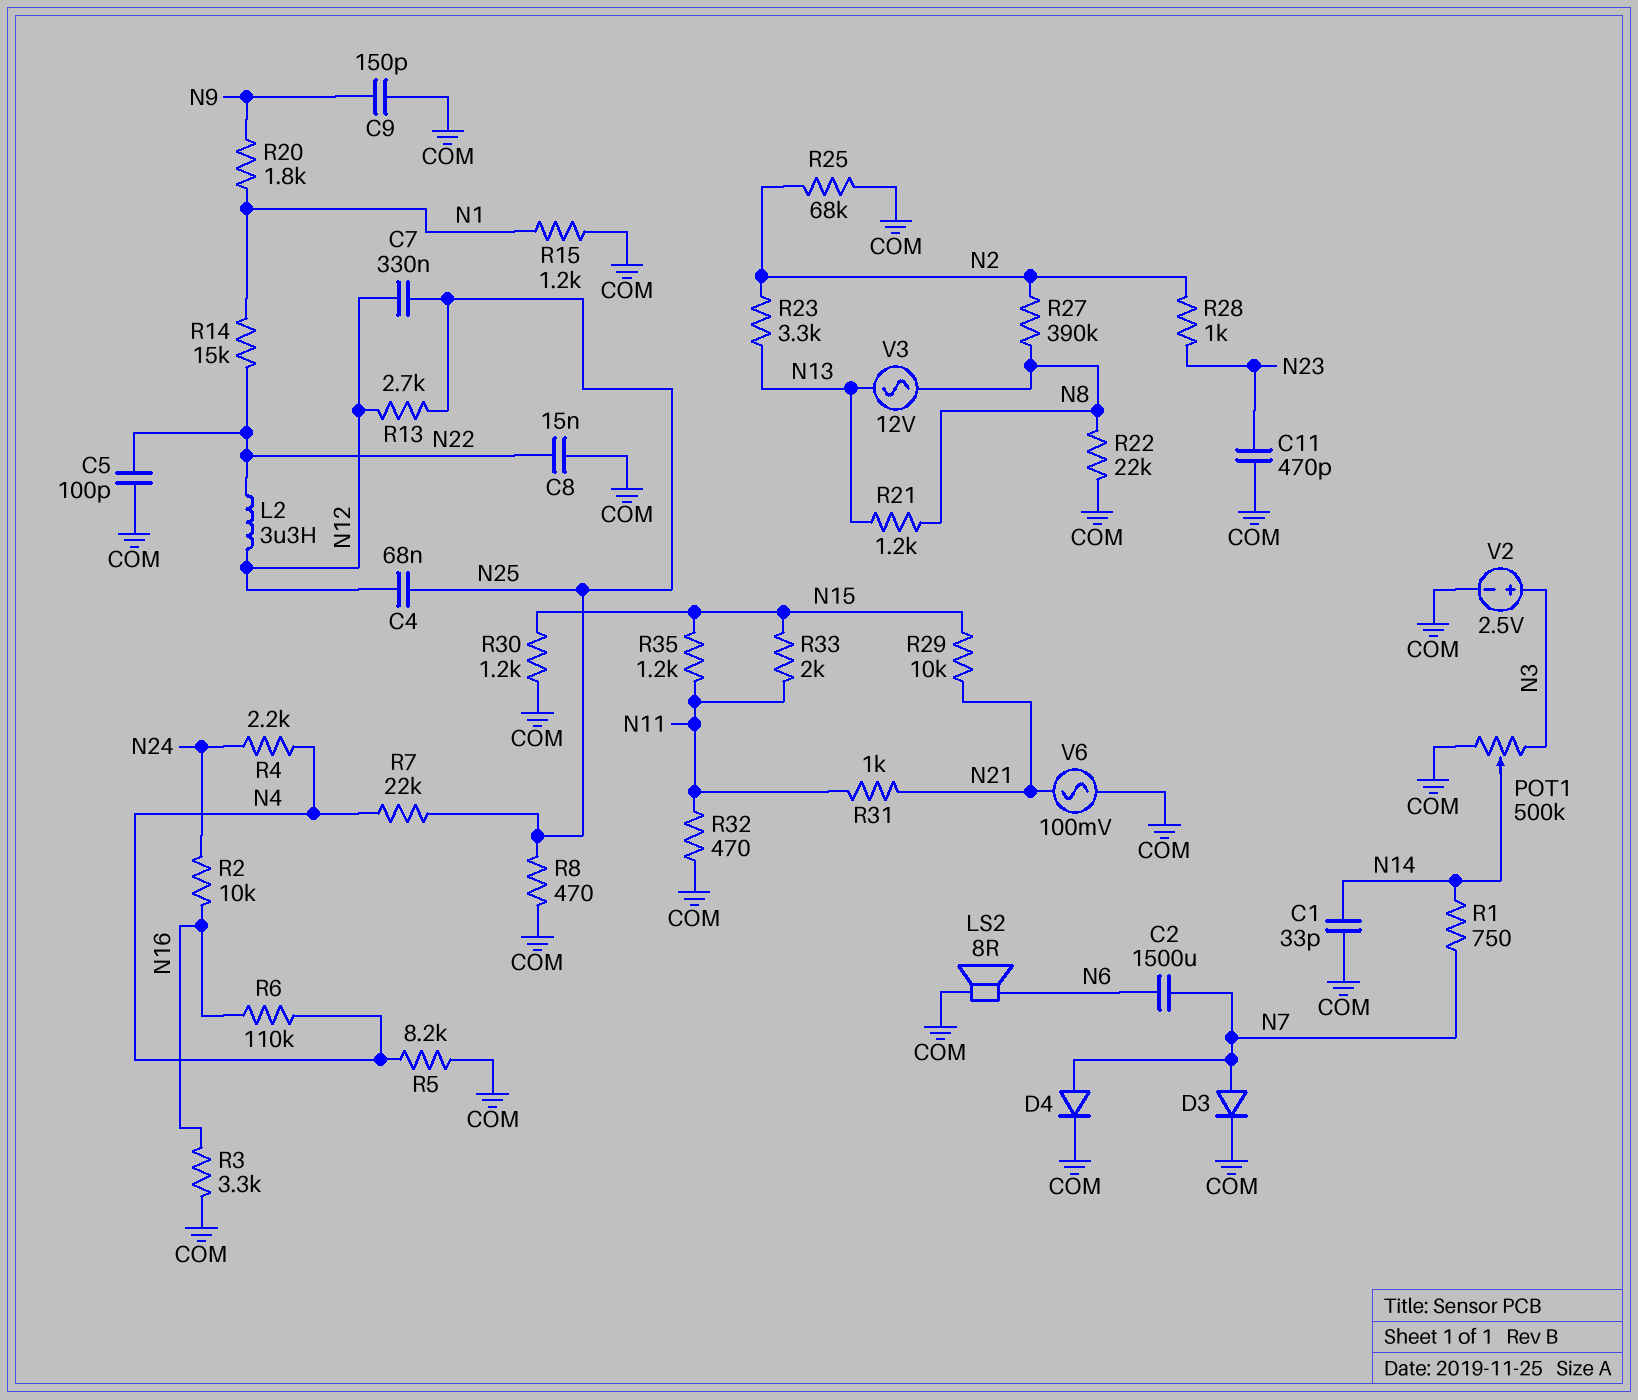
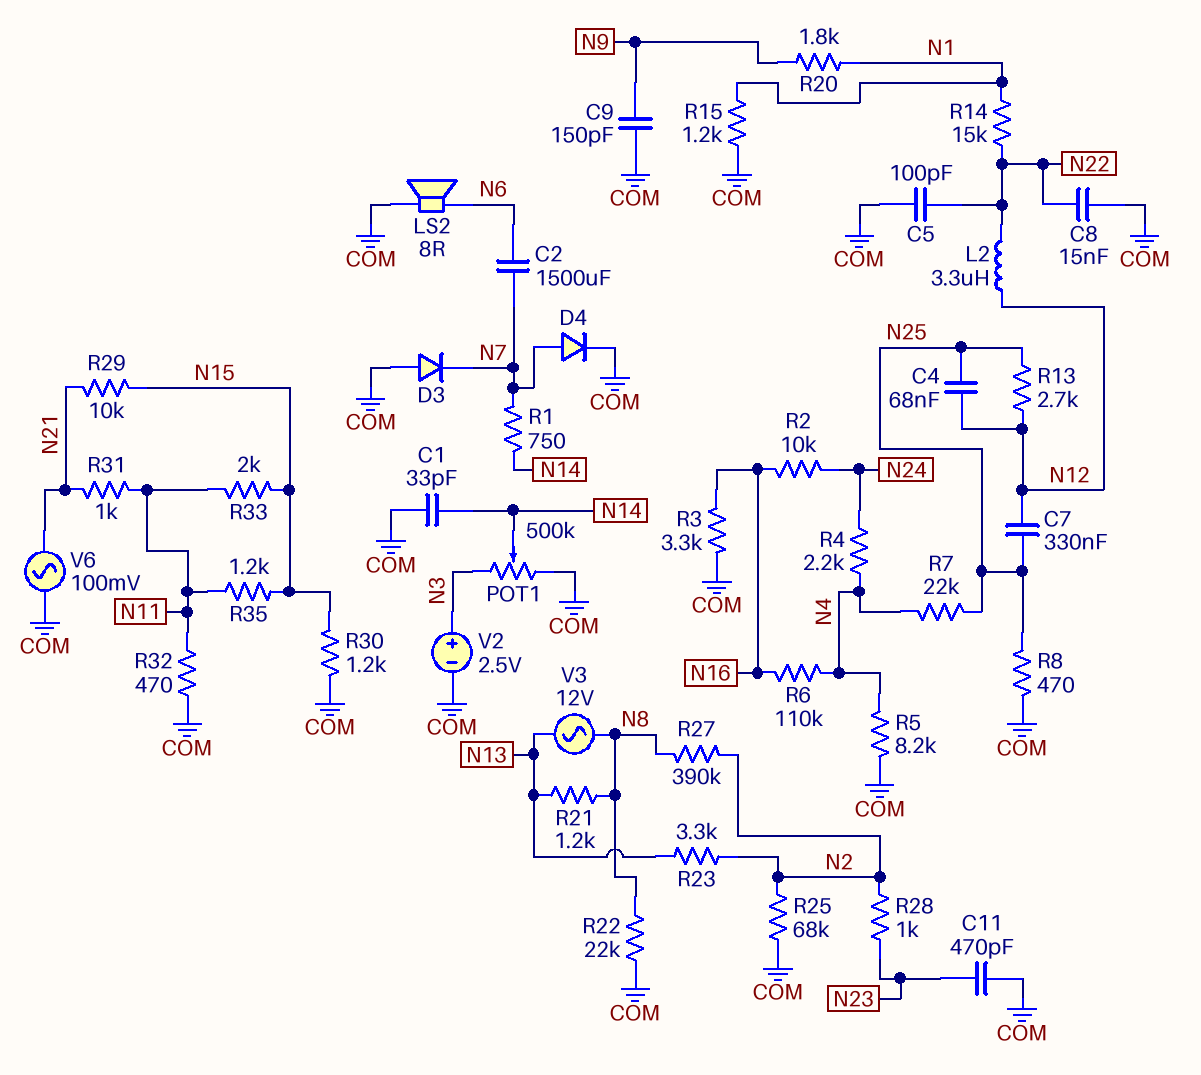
D3: diode (A N7, K COM) -> diode (A COM, K N7)

